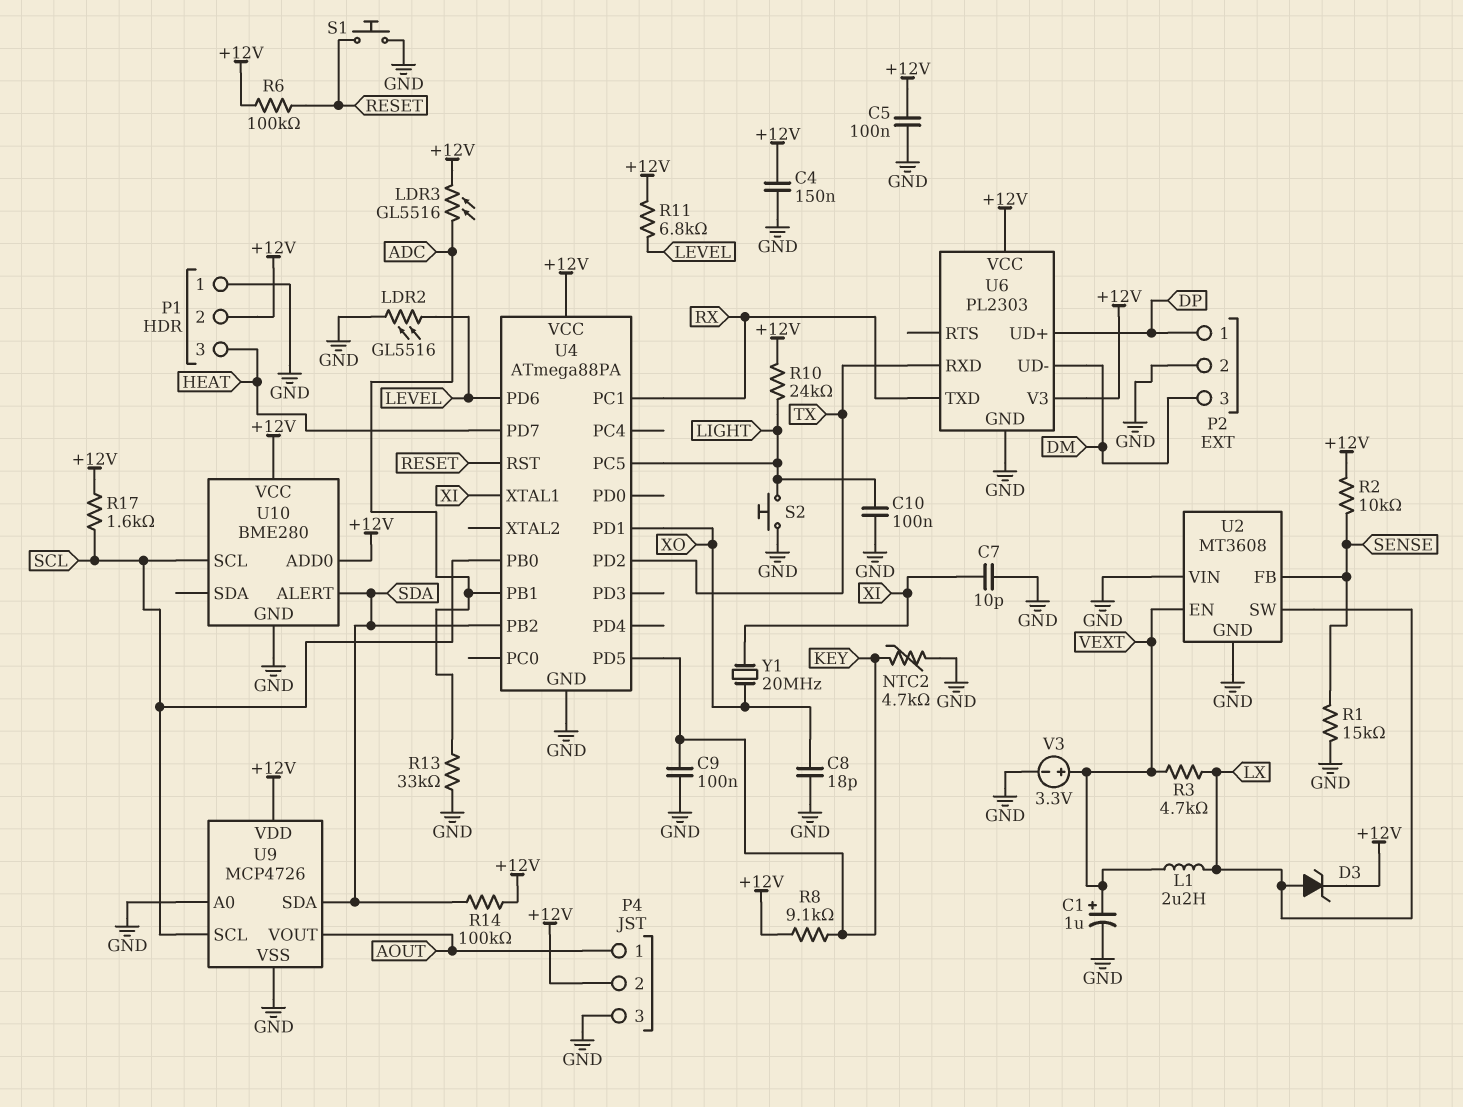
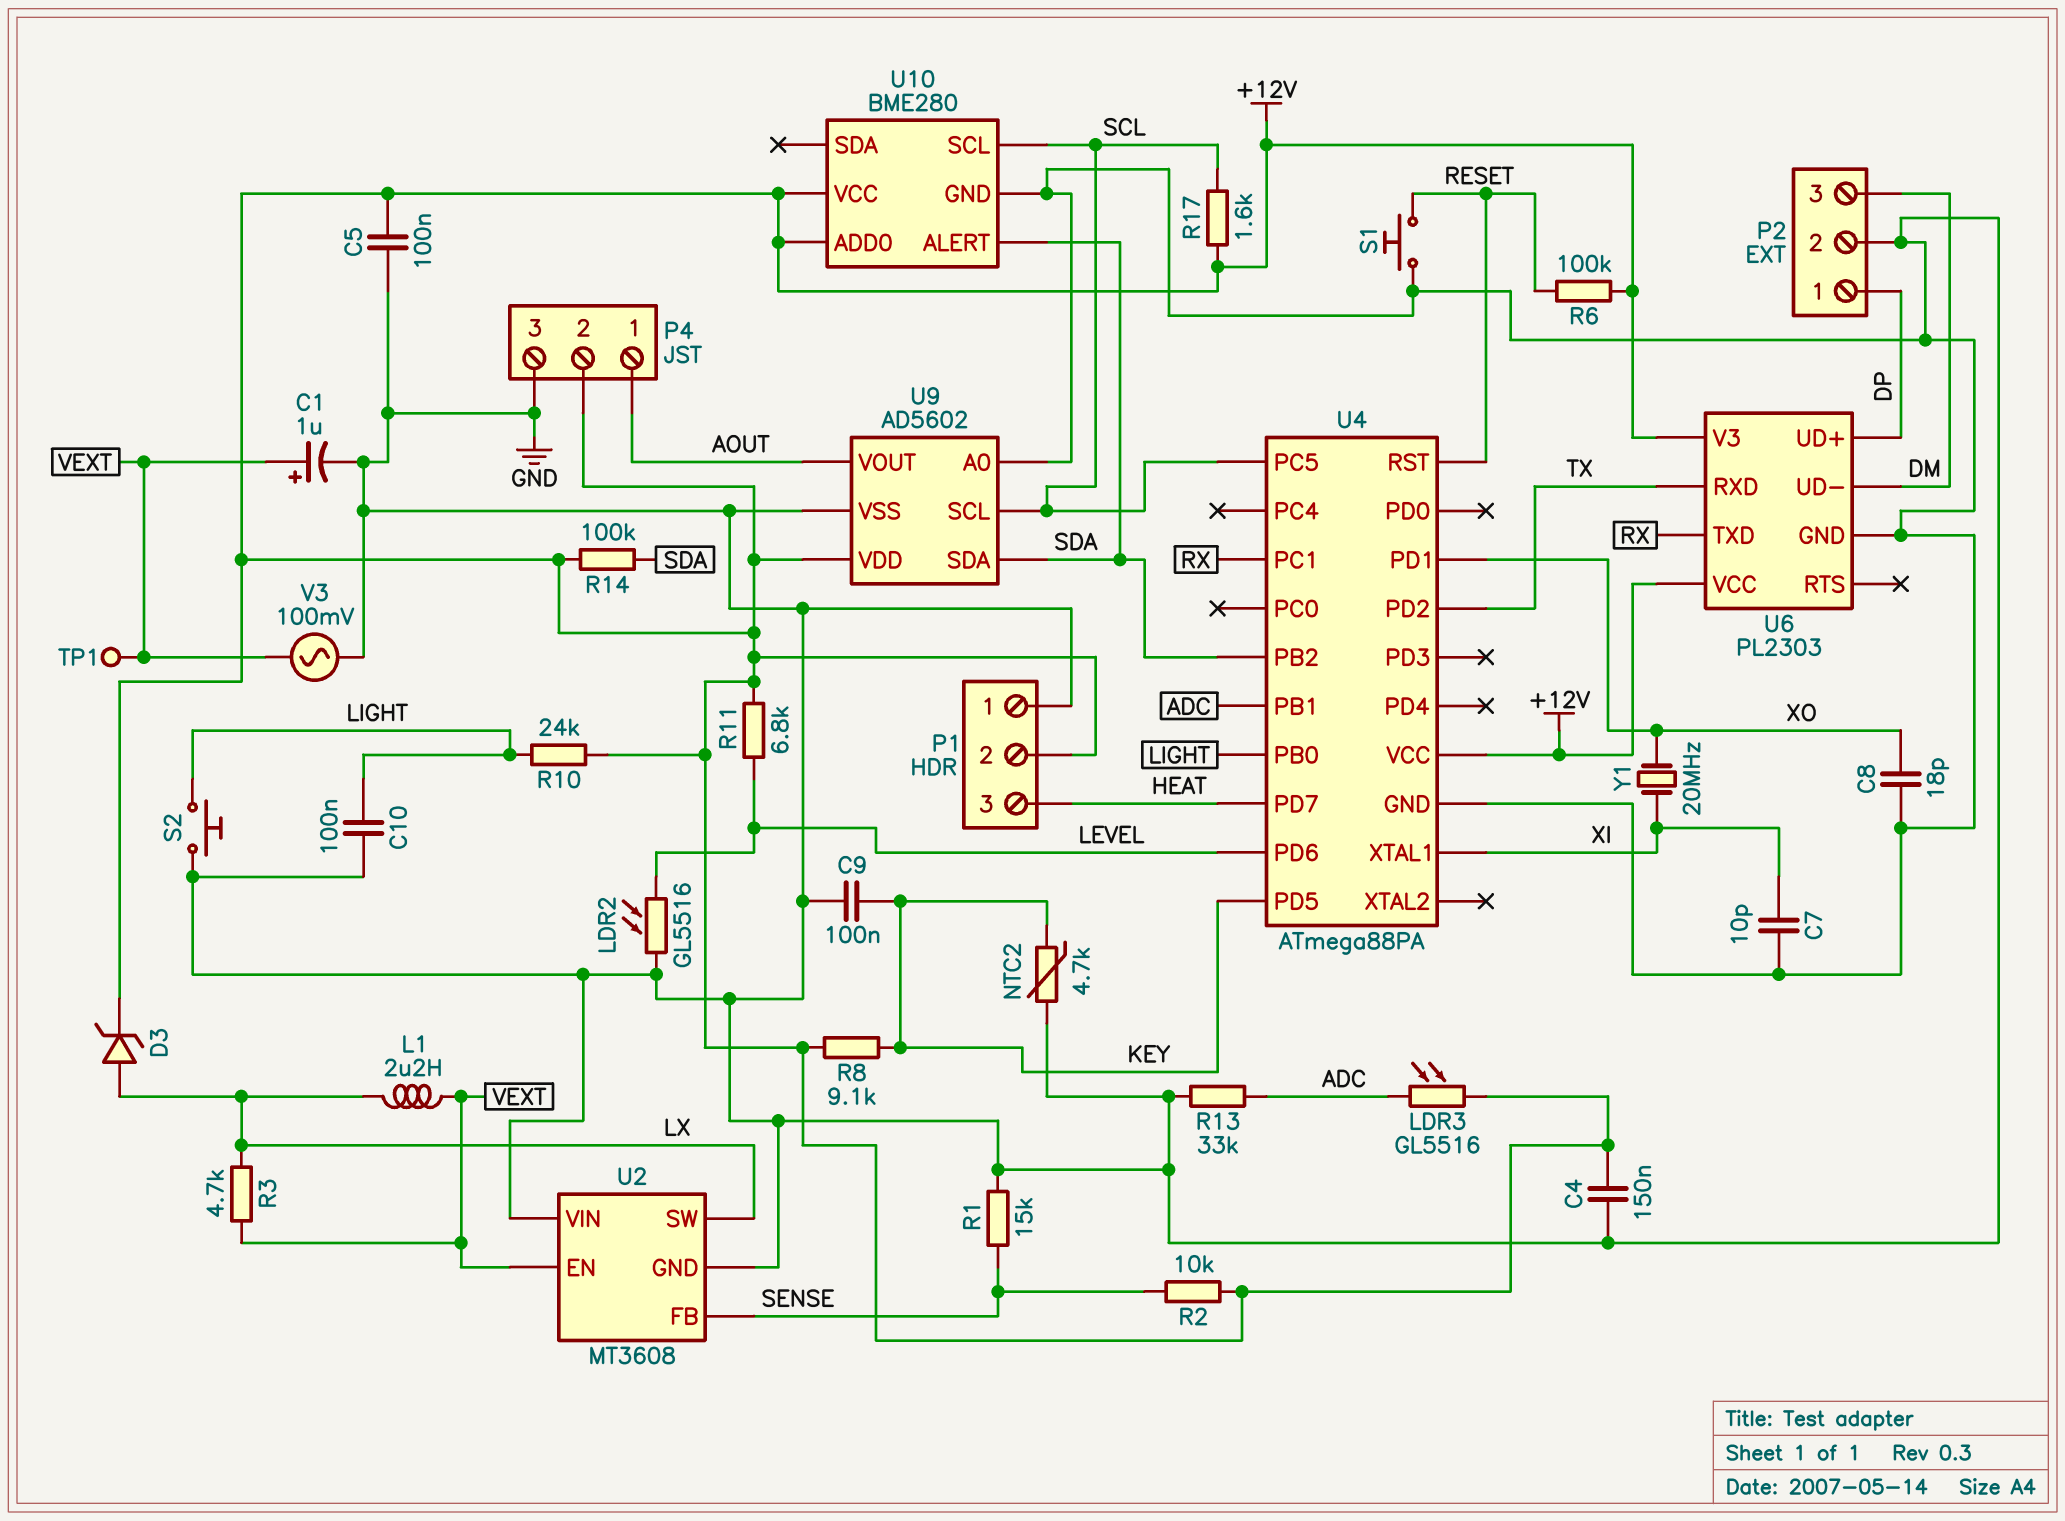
TP1: none -> test point (VEXT)
U4 pin PB0: SCL -> LIGHT
U4 pin PC5: LIGHT -> SCL
U9: MCP4726 -> AD5602
V3: 3.3V (plus VEXT, minus GND) -> AC 100mV (GND, VEXT)

